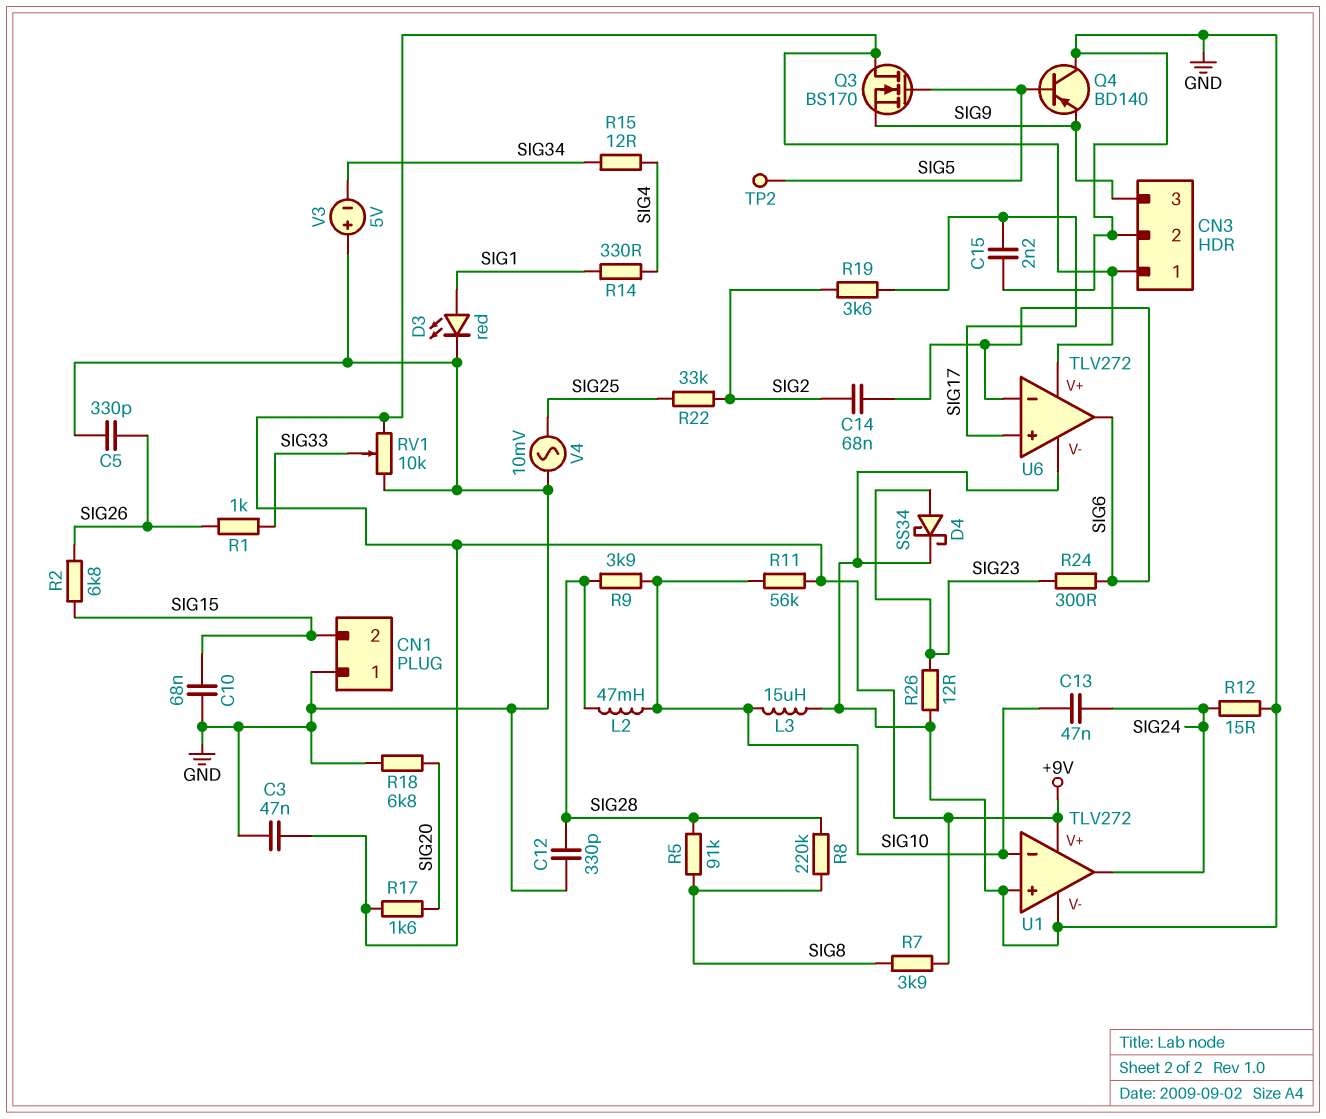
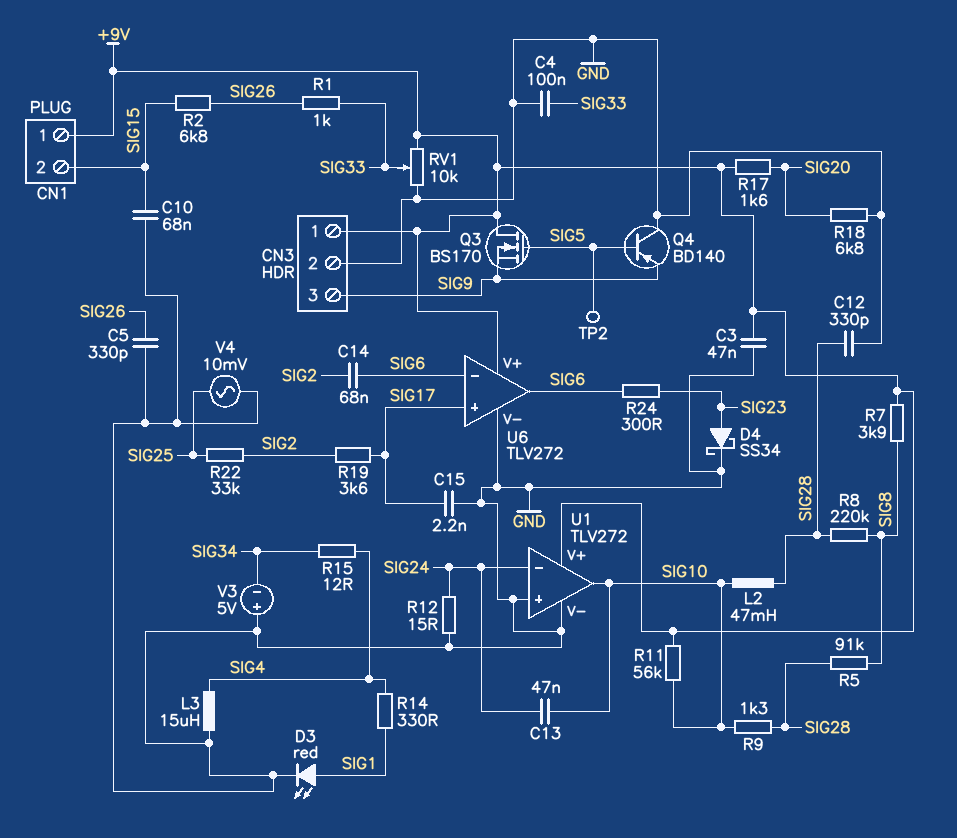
C4: none -> 100nF (GND, SIG33)
CN1 pin 1: GND -> +9V
L3: 15uH (GND, SIG10) -> 15uH (GND, SIG4)
R9: 3.9k (SIG10, SIG28) -> 1.3k (SIG10, SIG28)
R26: 12 (GND, SIG23) -> none
U1 pin in-: SIG10 -> SIG24
U1 pin out: SIG24 -> SIG10

